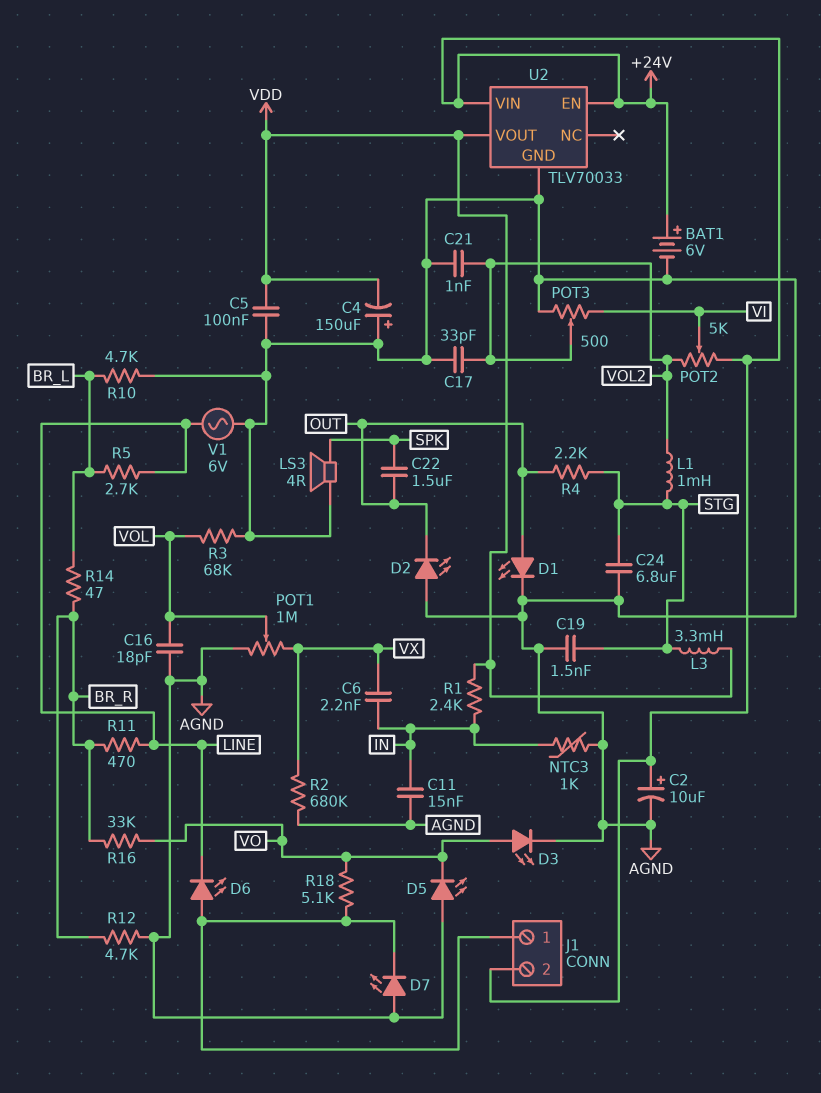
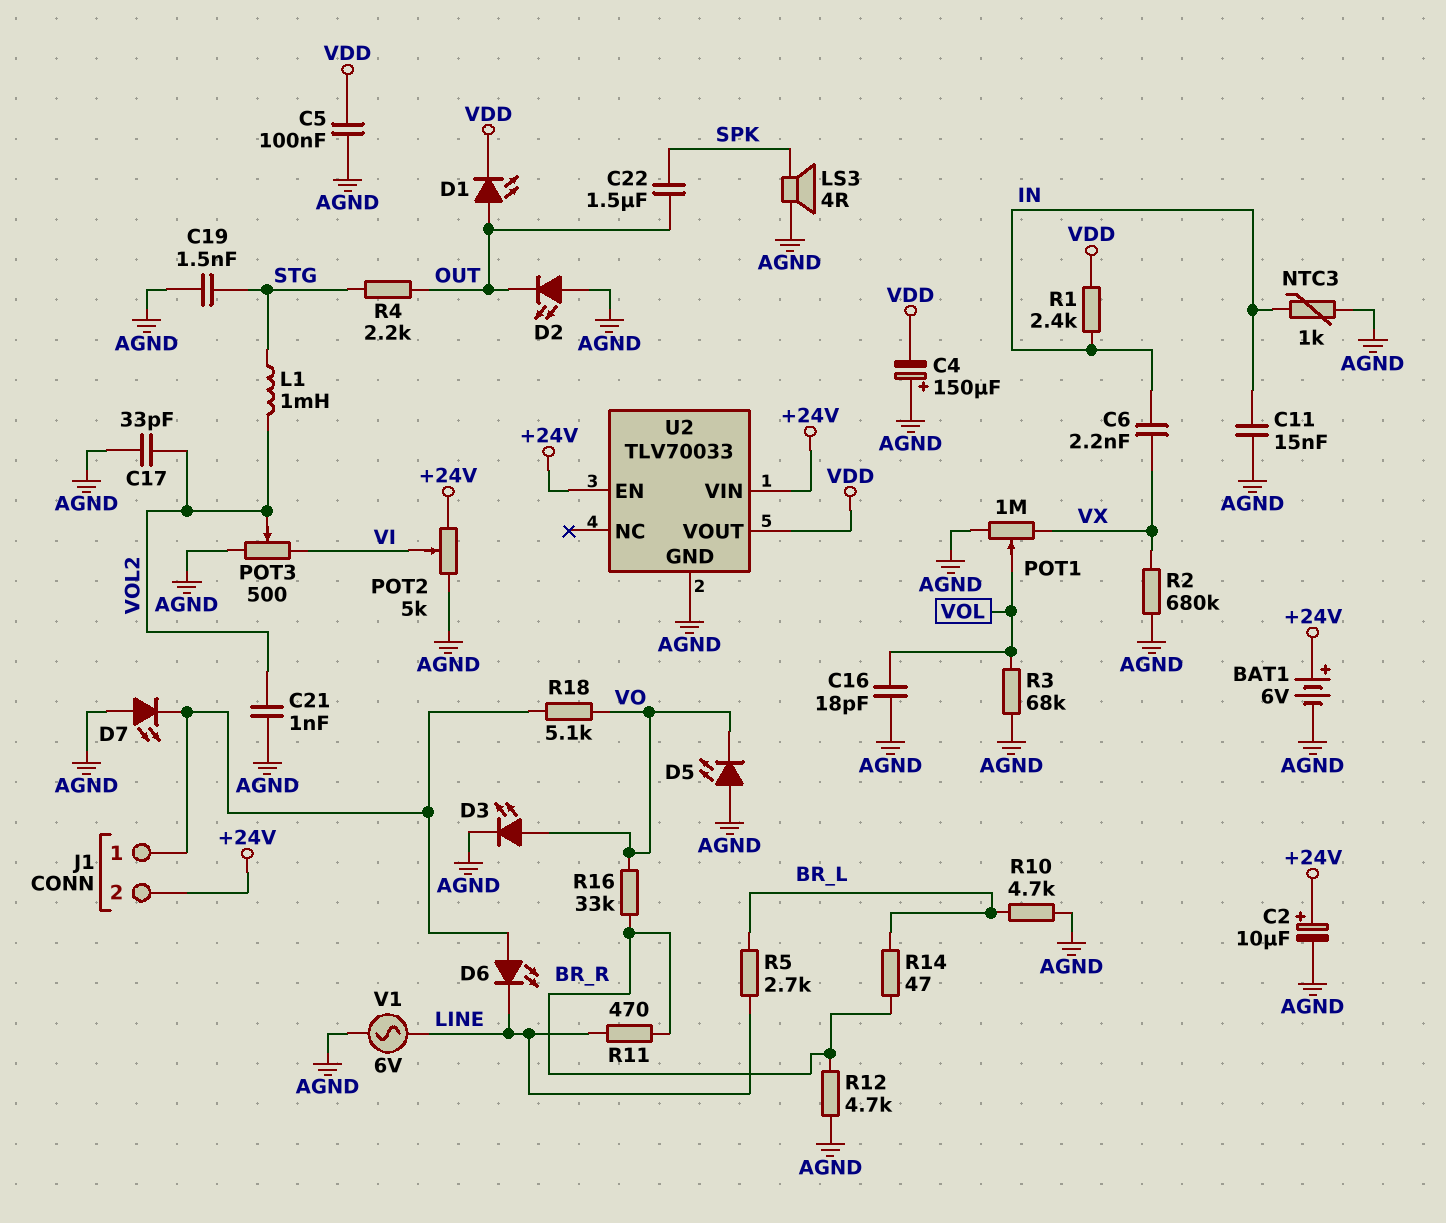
C24: 6.8uF (AGND, STG) -> none
D1: LED (A OUT, K AGND) -> LED (A OUT, K VDD)
L3: 3.3mH (STG, VDD) -> none
POT2: 5k (+24V, VOL2, wiper VI) -> 5k (+24V, AGND, wiper VI)

